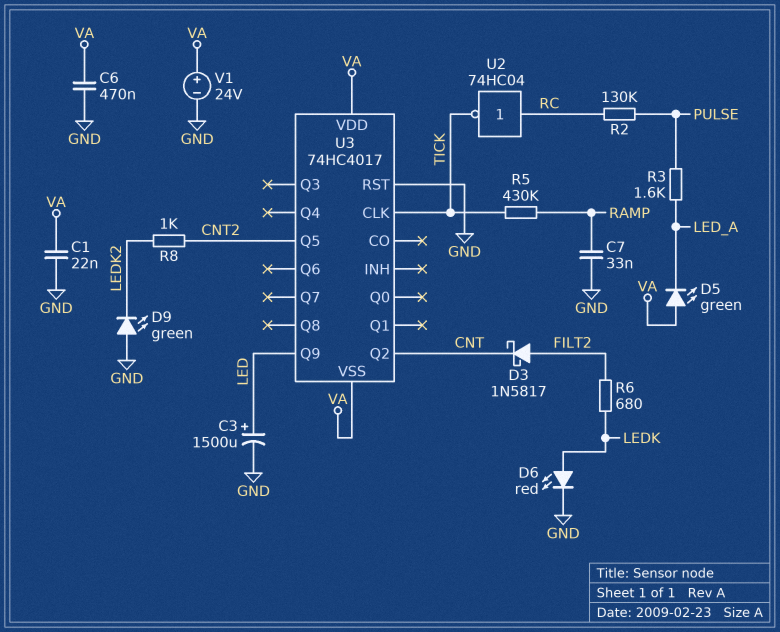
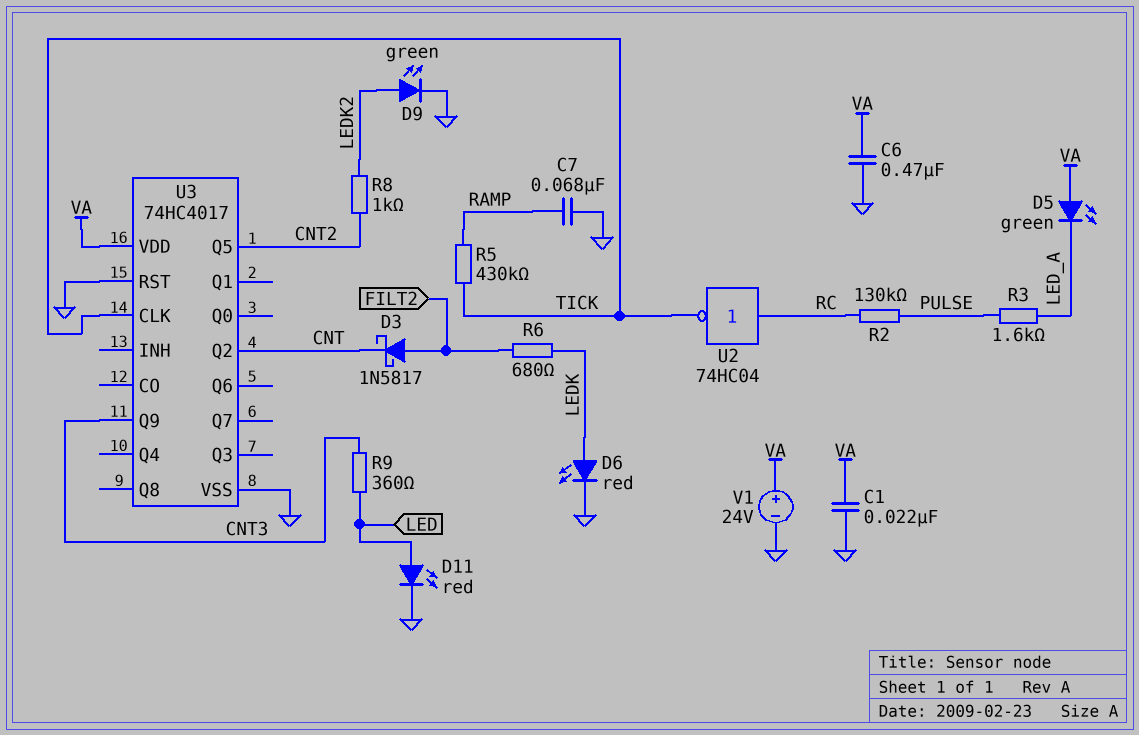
C3: 1500uF (plus LED, minus GND) -> none
C7: 33nF (GND, RAMP) -> 68nF (GND, RAMP)
D9: LED green (A GND, K LEDK2) -> LED green (A LEDK2, K GND)
D11: none -> LED red (A LED, K GND)
R9: none -> 360 (CNT3, LED)
U3 pin Q9: LED -> CNT3
U3 pin VSS: VA -> GND

